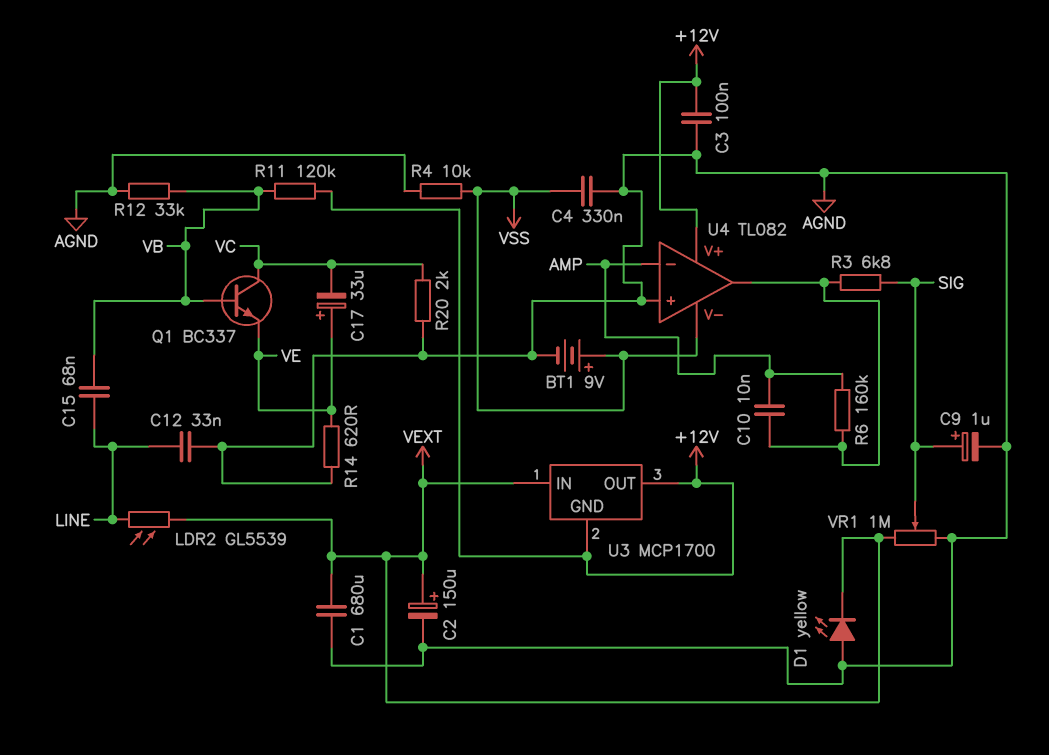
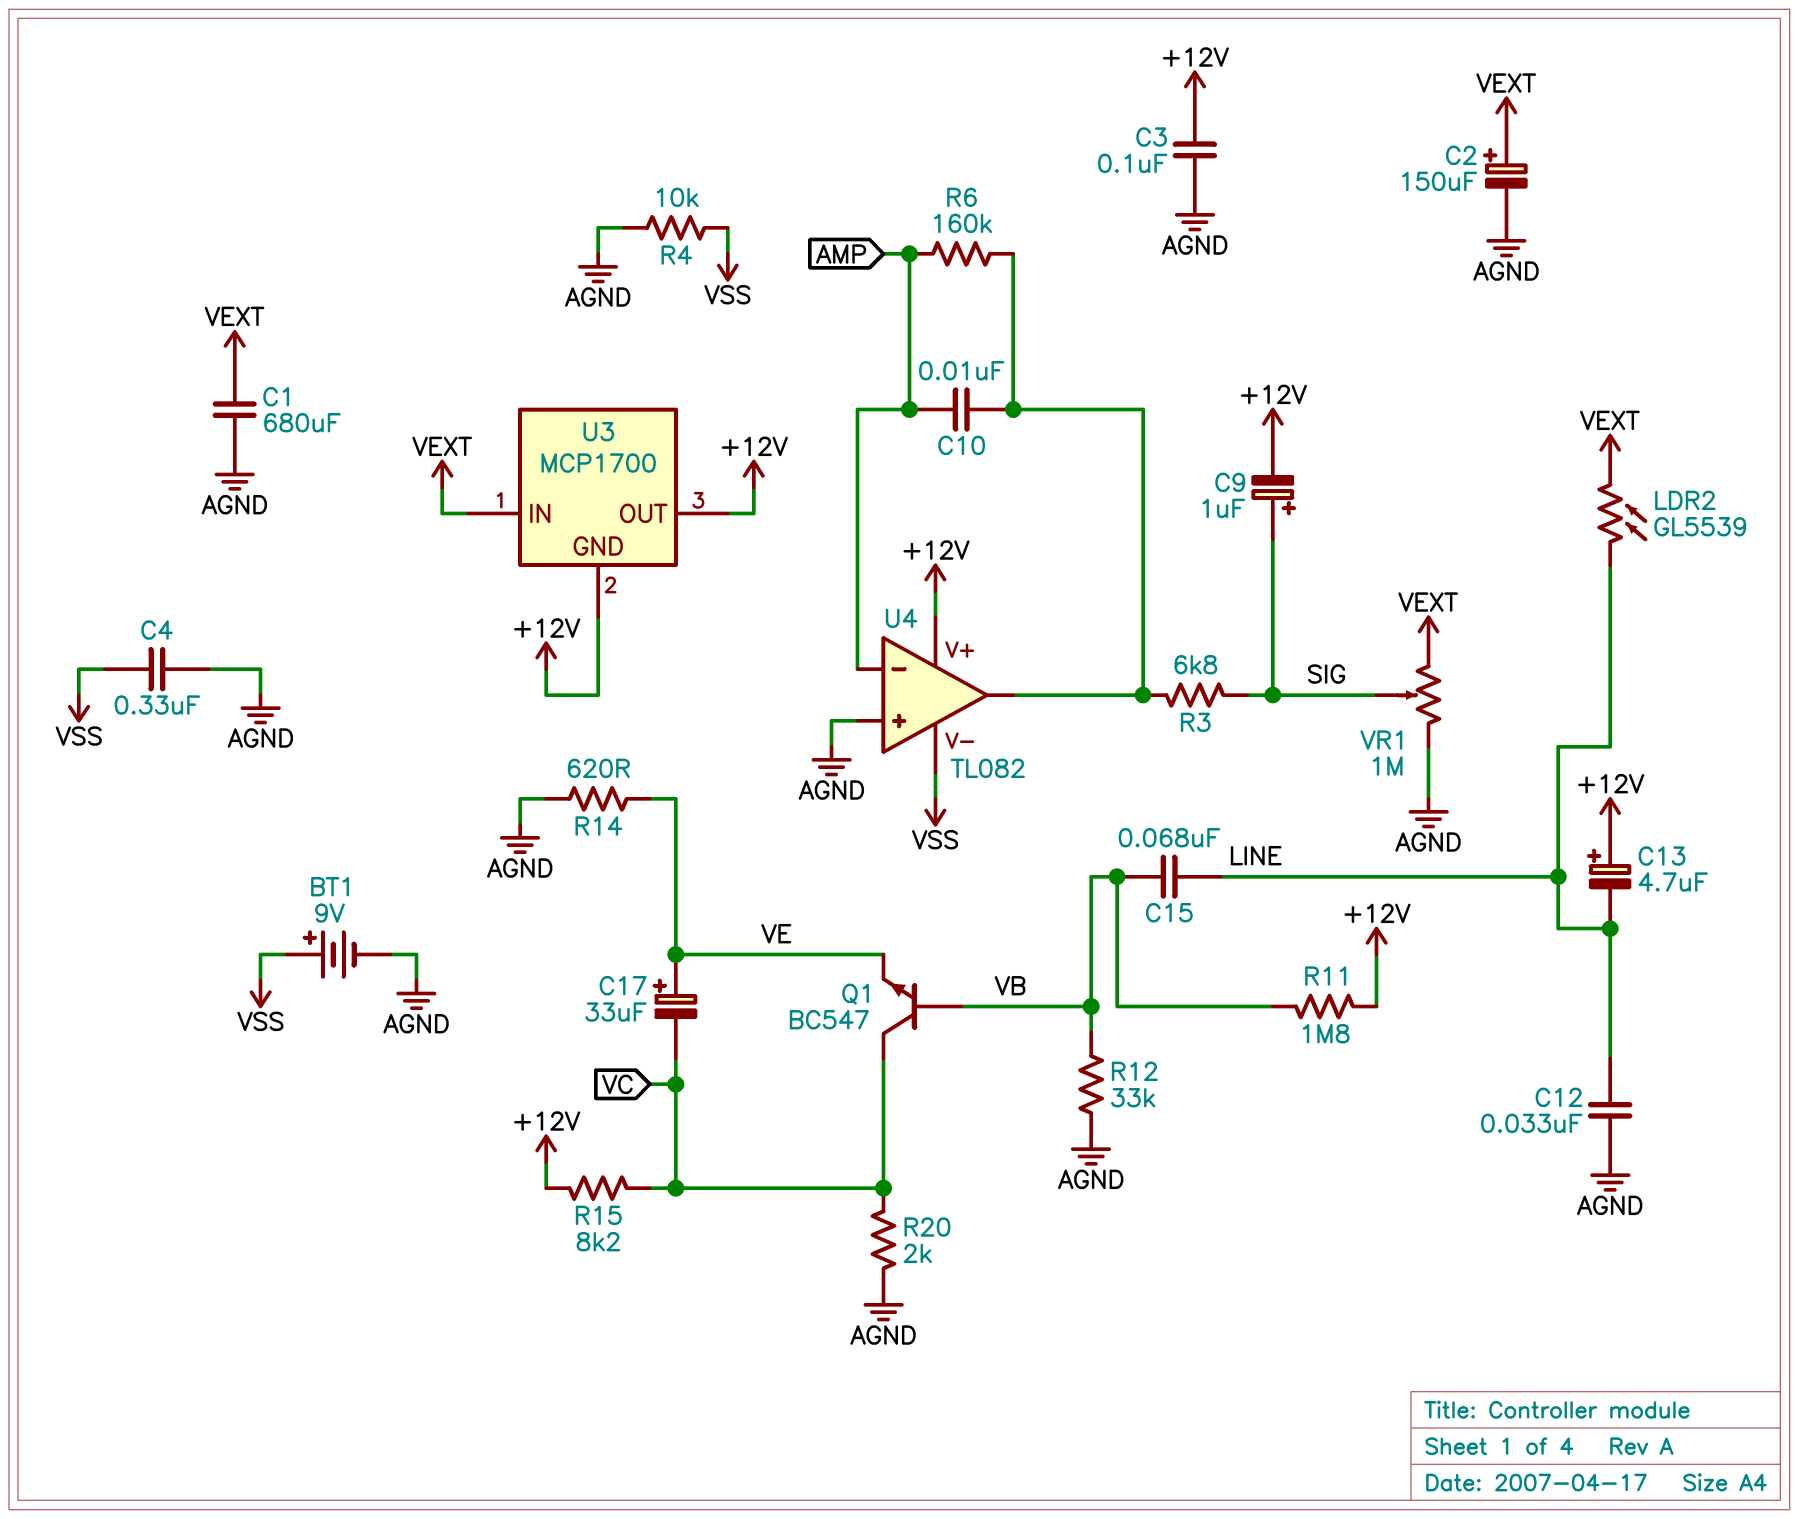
C9: 1uF (plus SIG, minus AGND) -> 1uF (plus SIG, minus +12V)
C13: none -> 4.7uF (plus +12V, minus LINE)
D1: LED yellow (A AGND, K VEXT) -> none
Q1: NPN BC337 (B VB, C VC, E VE) -> NPN BC547 (B VB, C VC, E VE)
R11: 120k (+12V, VB) -> 1.8M (+12V, VB)
R15: none -> 8.2k (+12V, VC)

